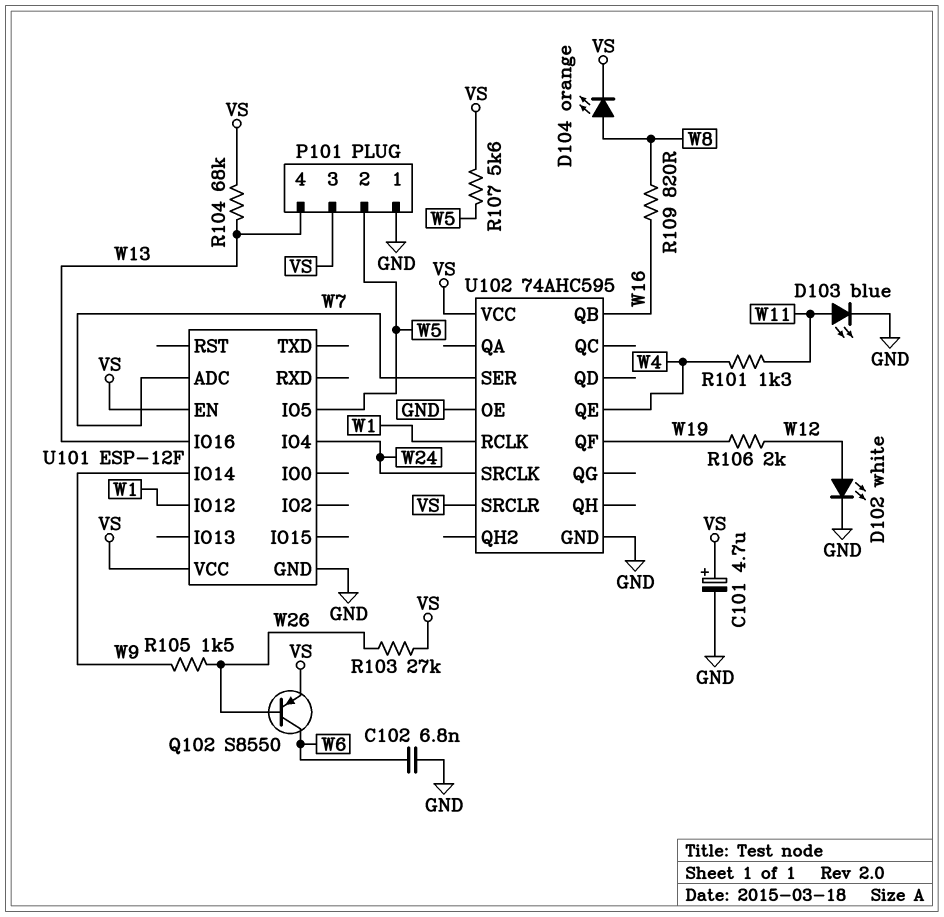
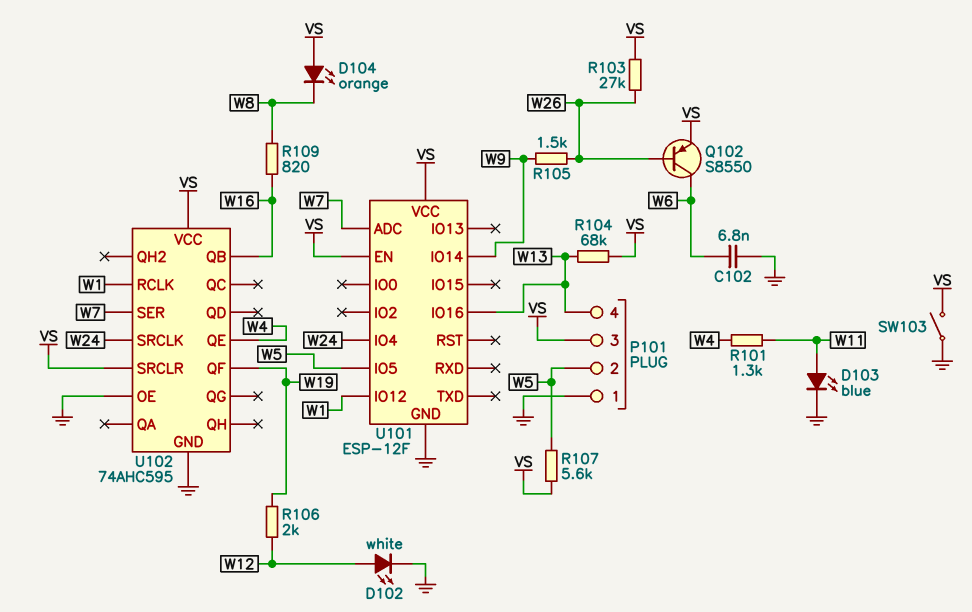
C101: 4.7uF (plus VS, minus GND) -> none
D104: LED orange (A W8, K VS) -> LED orange (A VS, K W8)
SW103: none -> switch (GND, VS)

